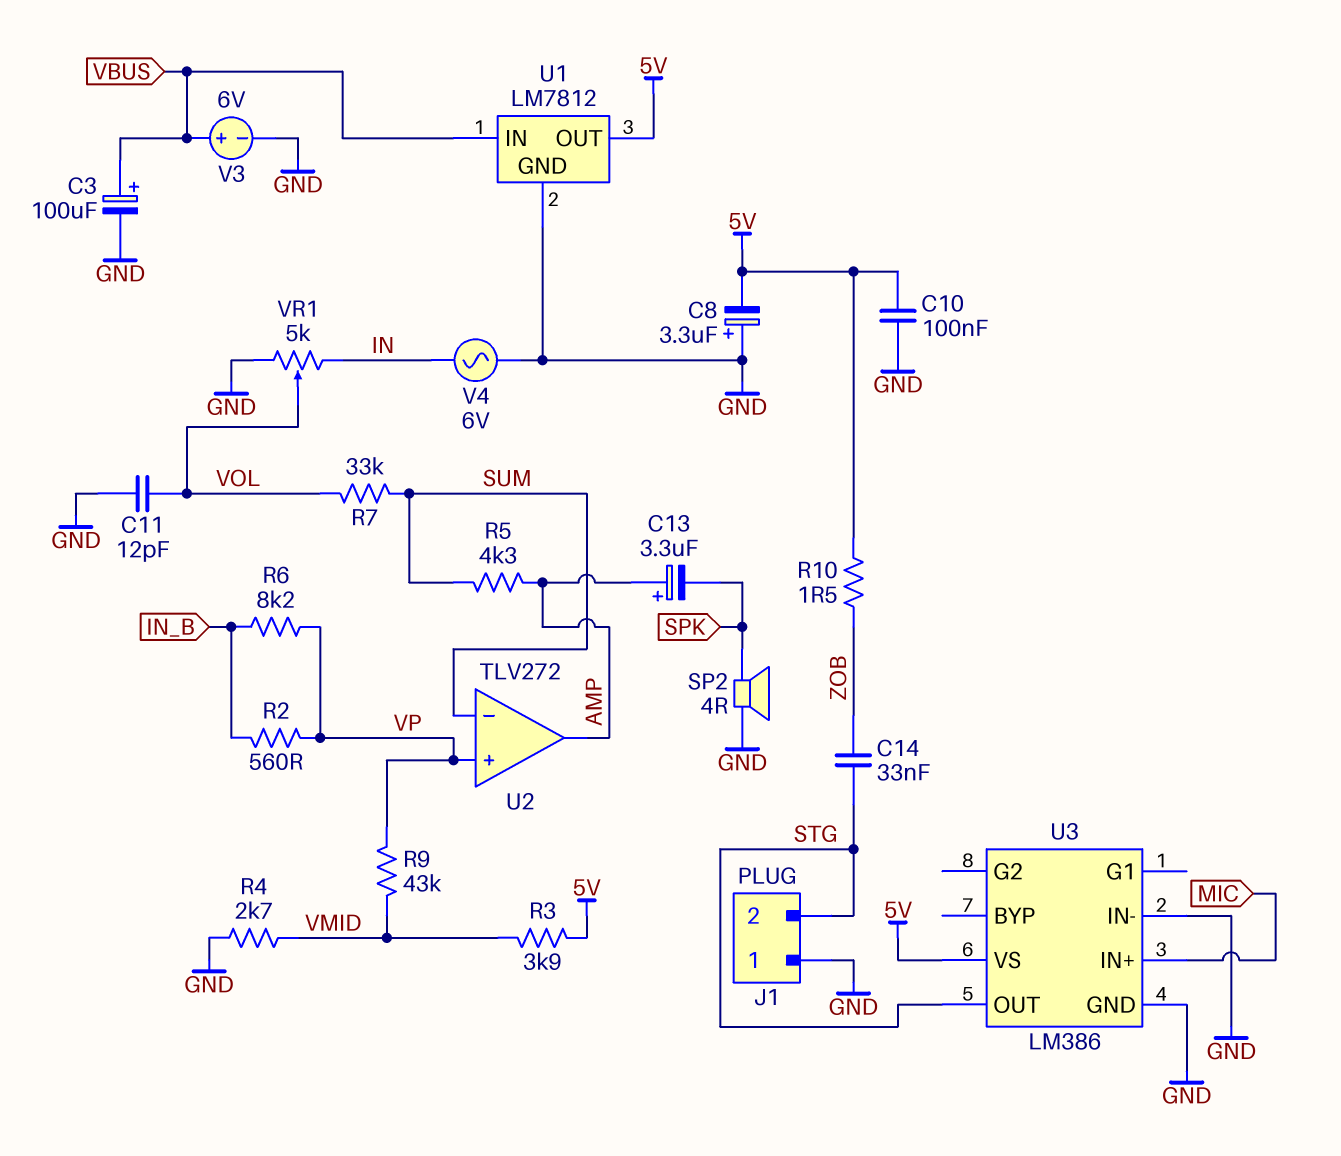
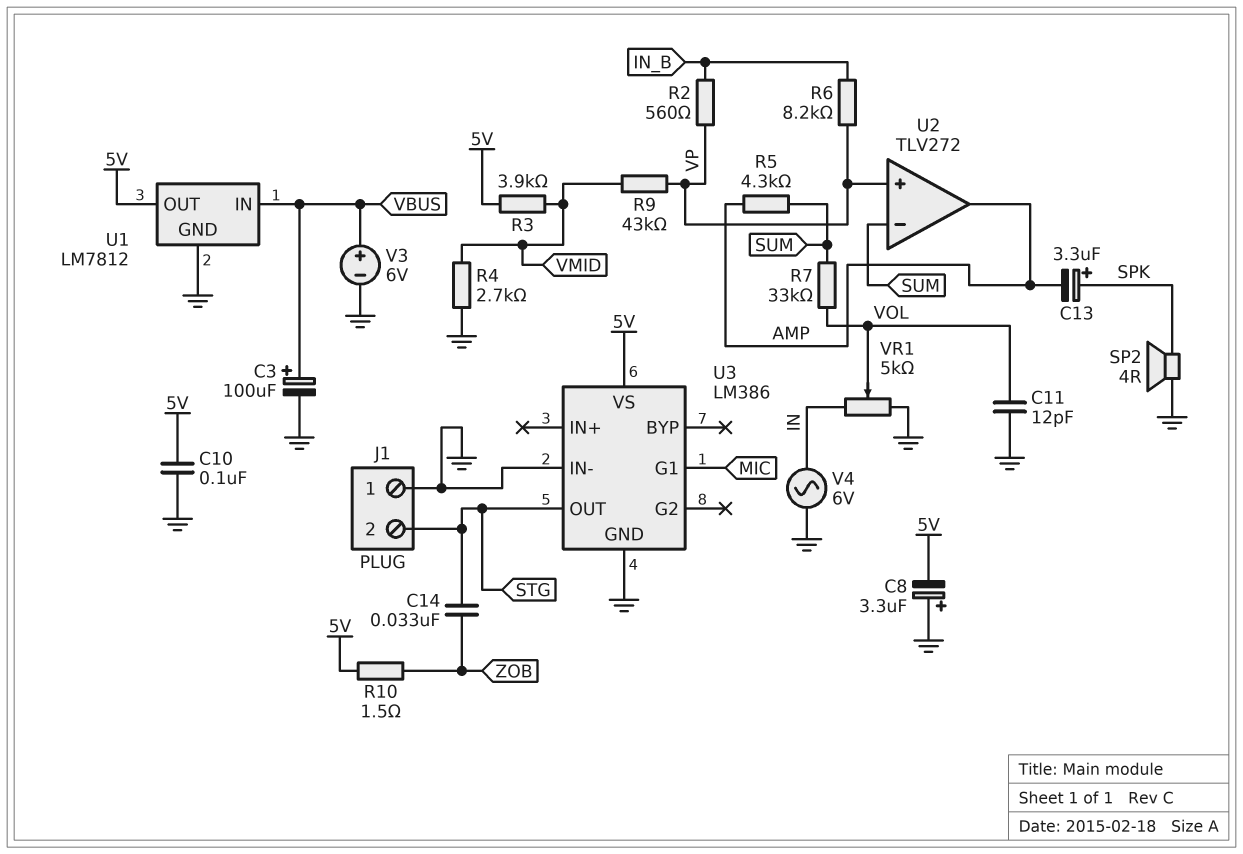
C13: 3.3uF (plus AMP, minus SPK) -> 3.3uF (plus SPK, minus AMP)
U3 pin G1: none -> MIC
U3 pin IN+: MIC -> none

